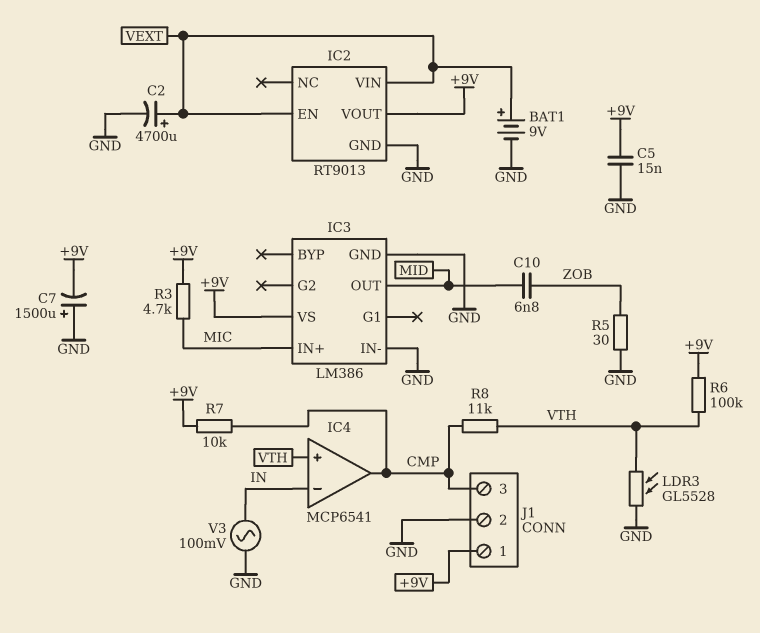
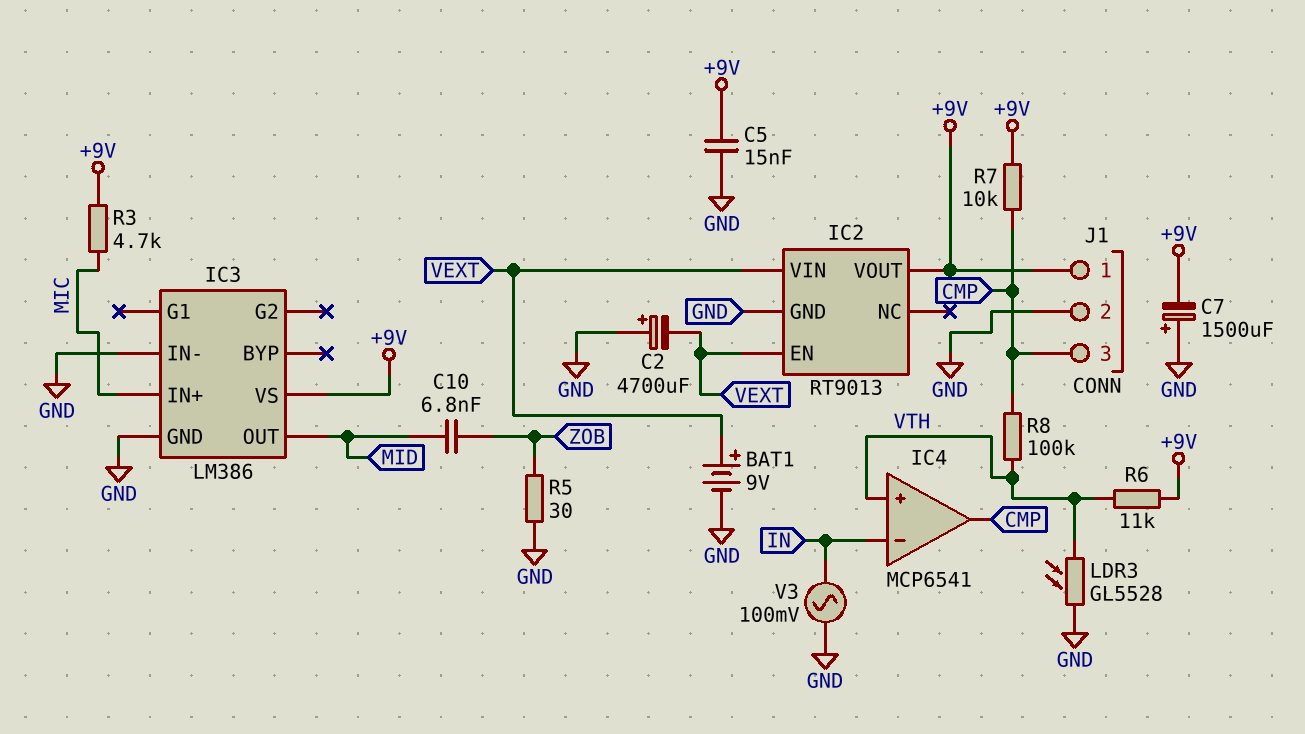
C2: 4700uF (plus VEXT, minus GND) -> 4700uF (plus GND, minus VEXT)
R6: 100k (+9V, VTH) -> 11k (+9V, VTH)
R8: 11k (CMP, VTH) -> 100k (CMP, VTH)

